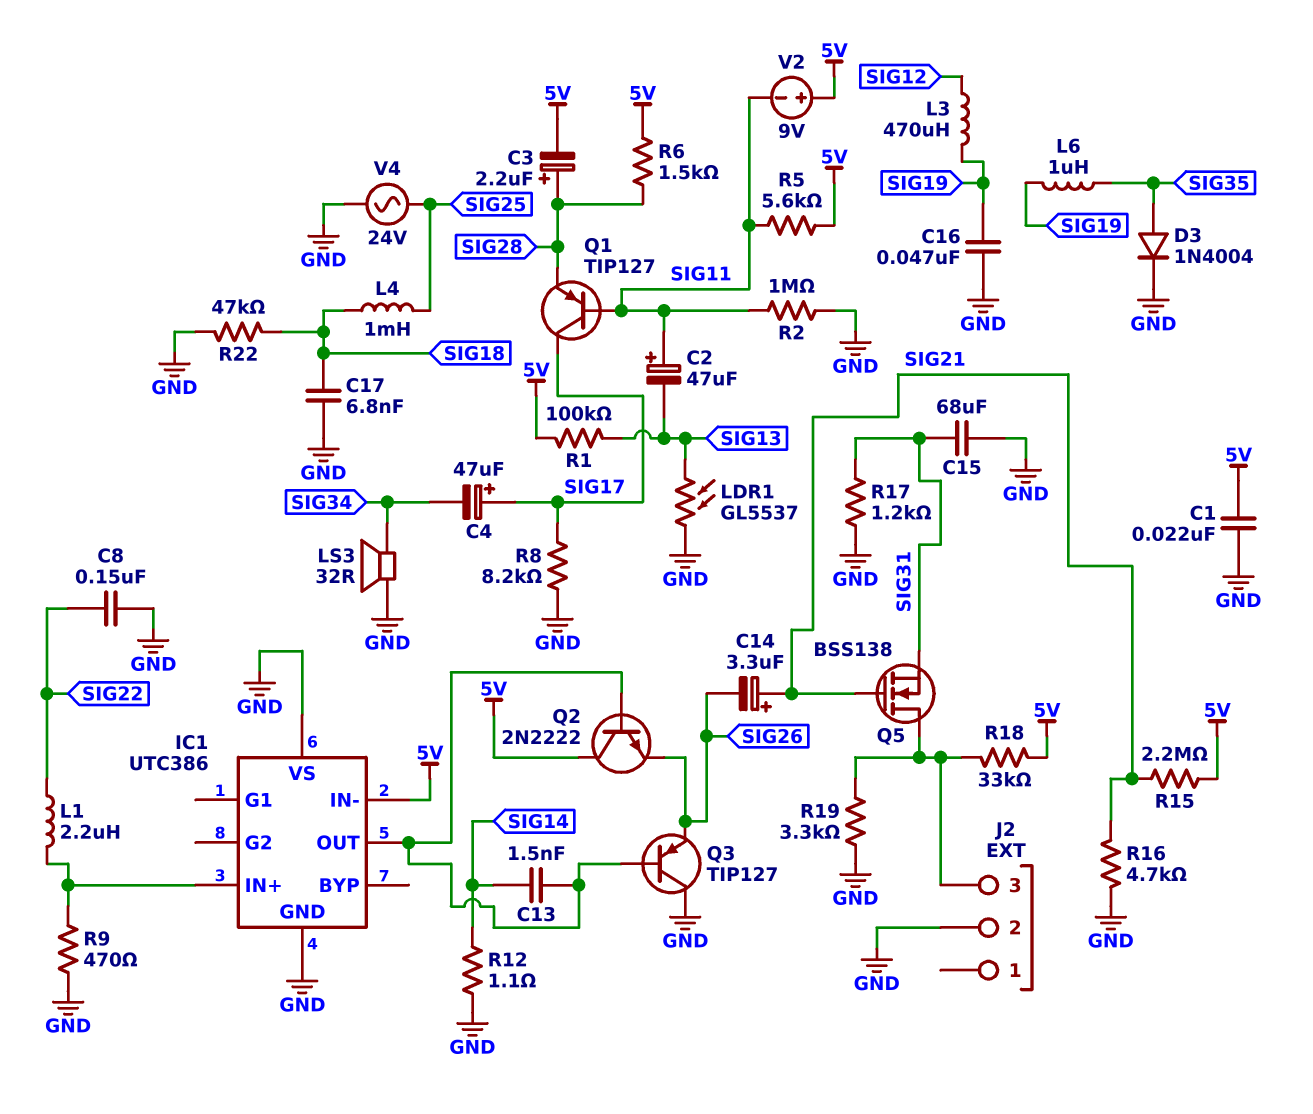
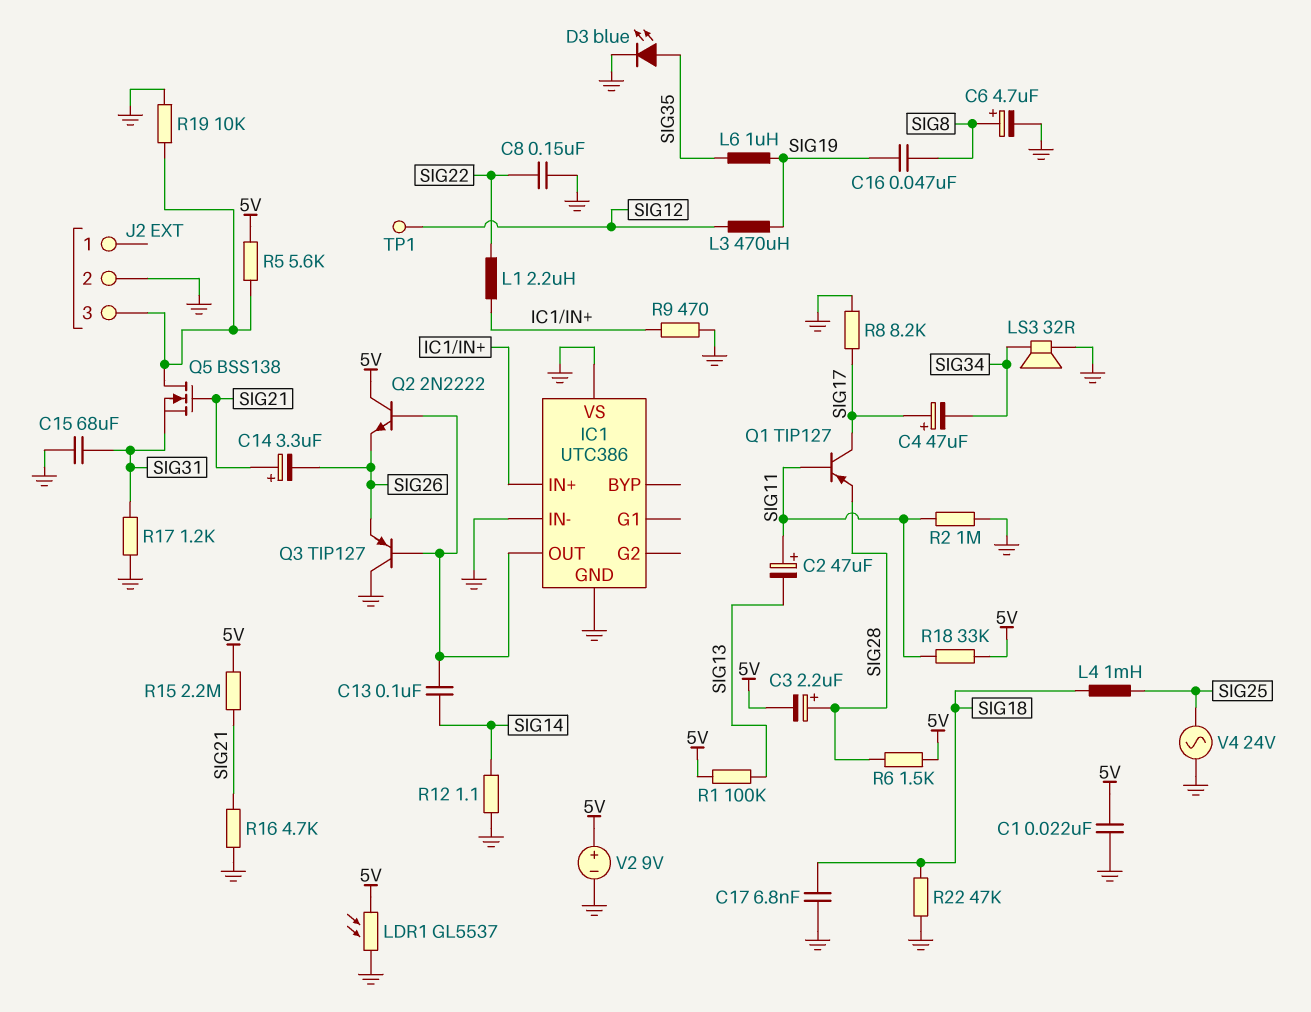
C6: none -> 4.7uF (plus SIG8, minus GND)
C13: 1.5nF (IC1/OUT, SIG14) -> 100nF (IC1/OUT, SIG14)
C16: 47nF (GND, SIG19) -> 47nF (SIG8, SIG19)
D3: diode 1N4004 (A SIG35, K GND) -> LED blue (A SIG35, K GND)
IC1 pin IN-: 5V -> GND
LDR1: GL5537 (GND, SIG13) -> GL5537 (5V, GND)
R5: 5.6k (5V, SIG11) -> 5.6k (5V, J2/3)
R18: 33k (5V, J2/3) -> 33k (5V, SIG11)
R19: 3.3k (GND, J2/3) -> 10k (GND, J2/3)
TP1: none -> test point (SIG12)
V2: 9V (plus 5V, minus SIG11) -> 9V (plus 5V, minus GND)

